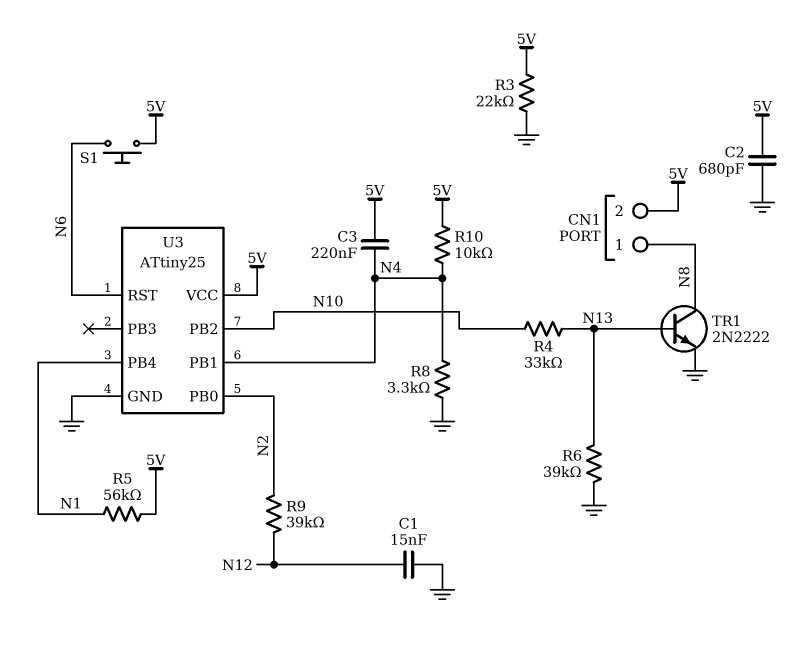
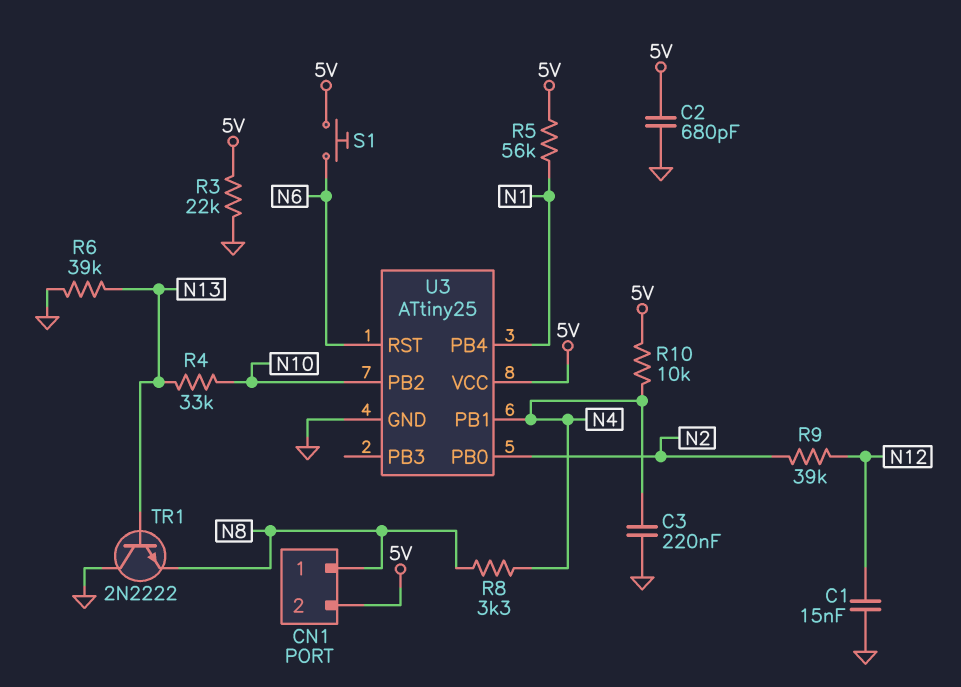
C3: 220nF (5V, N4) -> 220nF (GND, N4)
R8: 3.3k (GND, N4) -> 3.3k (N4, N8)
TR1: NPN 2N2222 (B N13, C N8, E GND) -> NPN 2N2222 (B N13, C GND, E N8)

